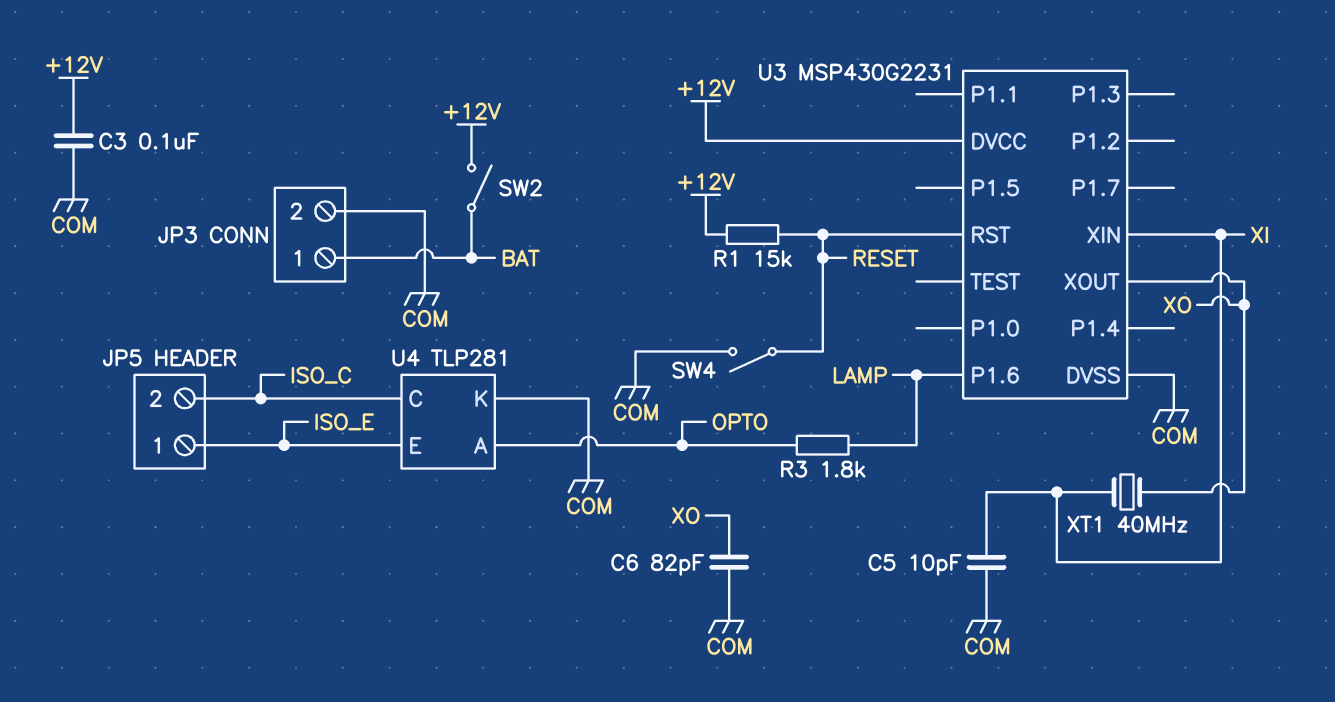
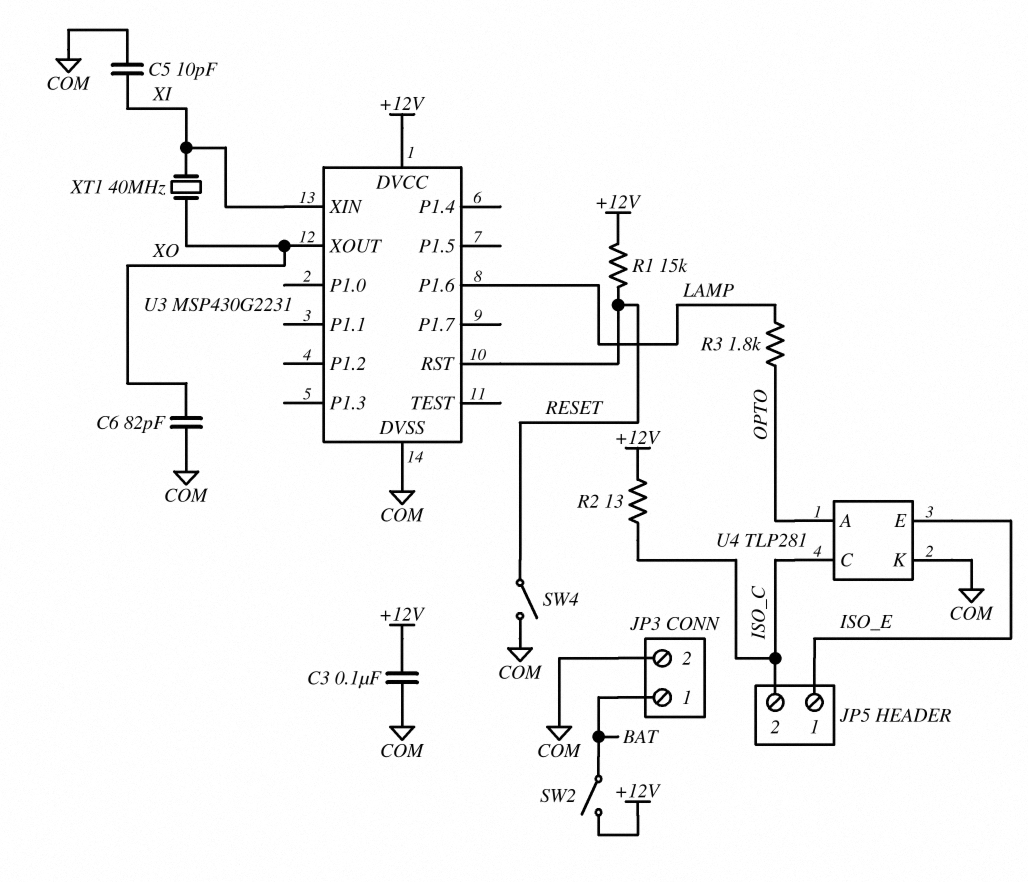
R2: none -> 13 (+12V, ISO_C)

